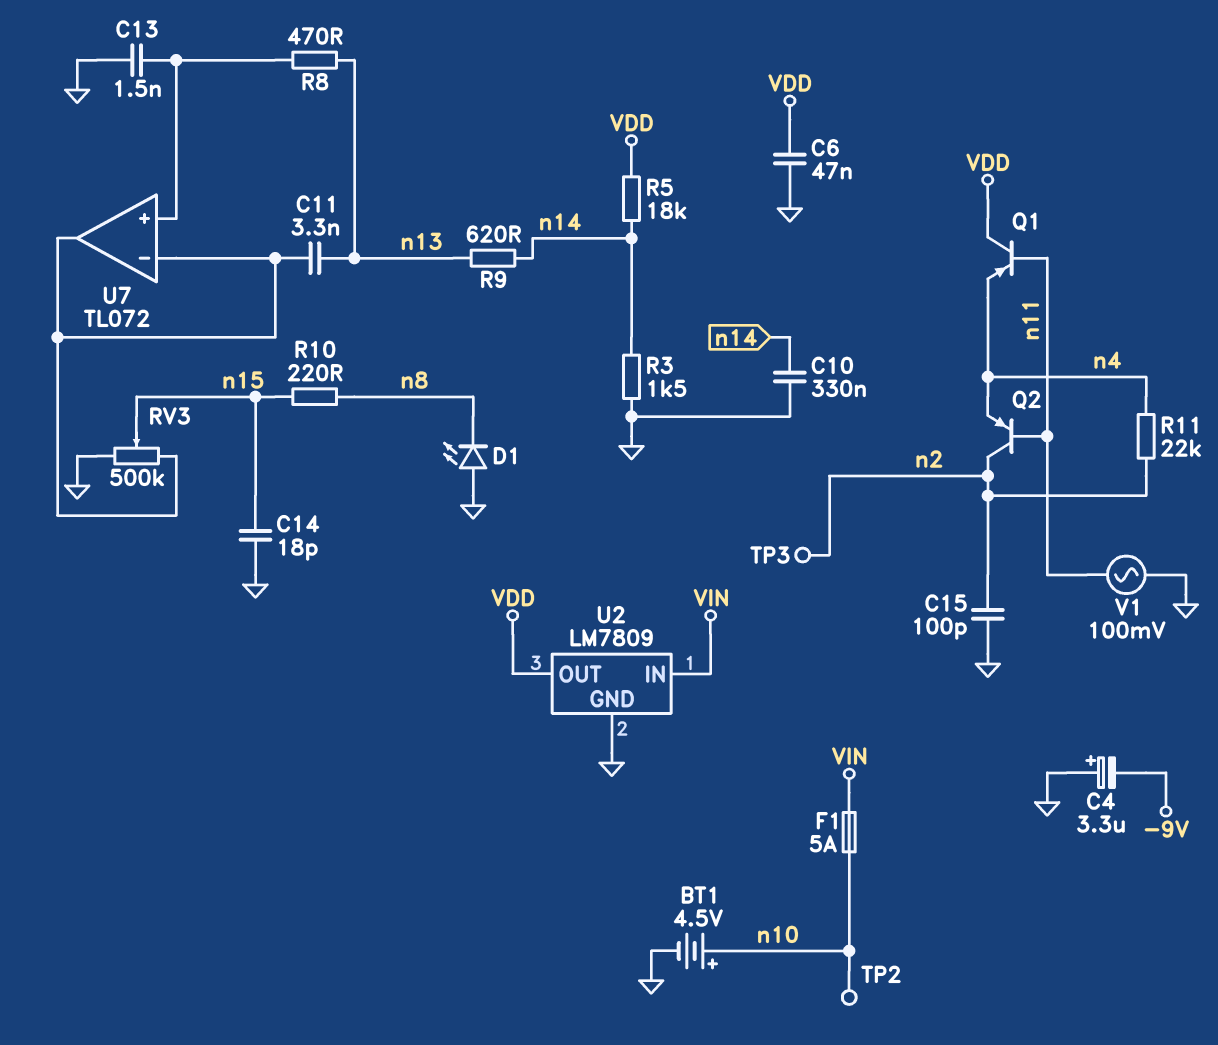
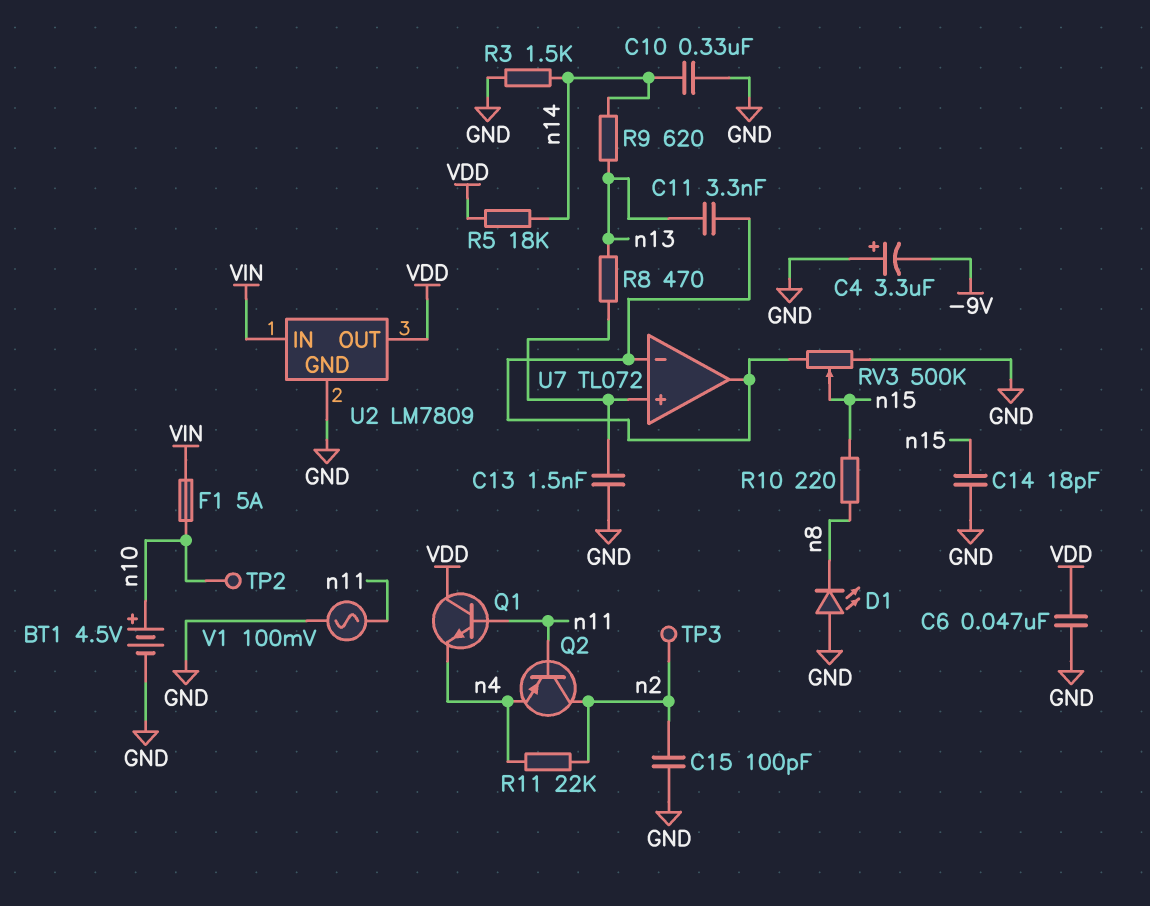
Q1: PNP (B n11, C VDD, E n4) -> NPN (B n11, C VDD, E n4)

